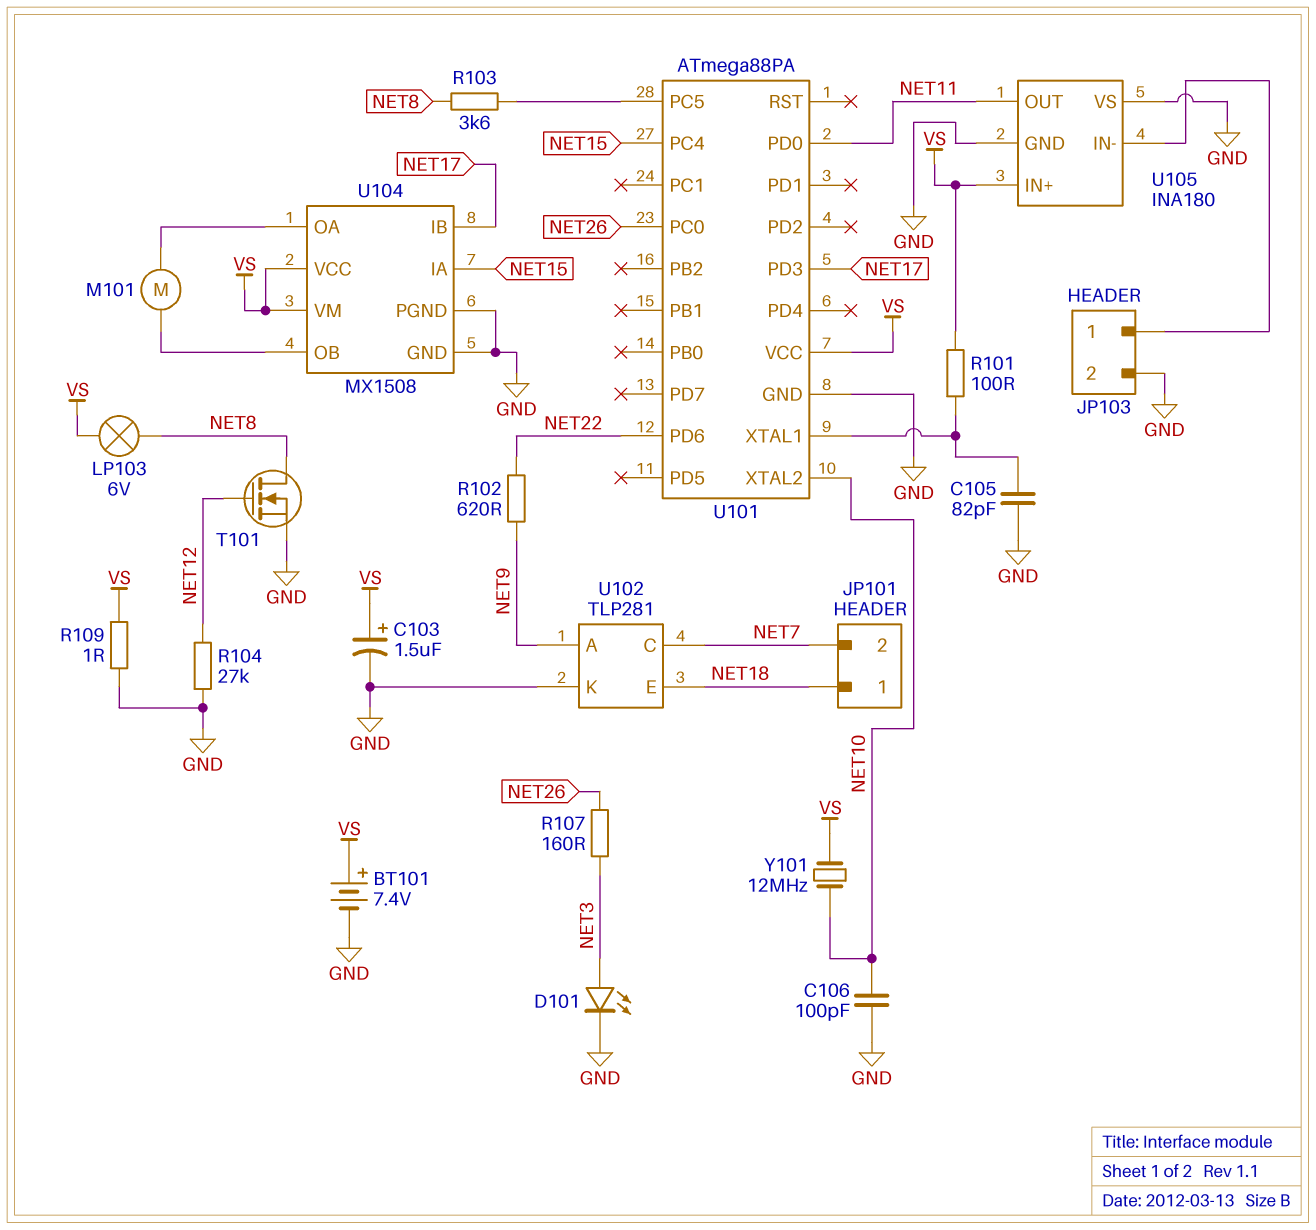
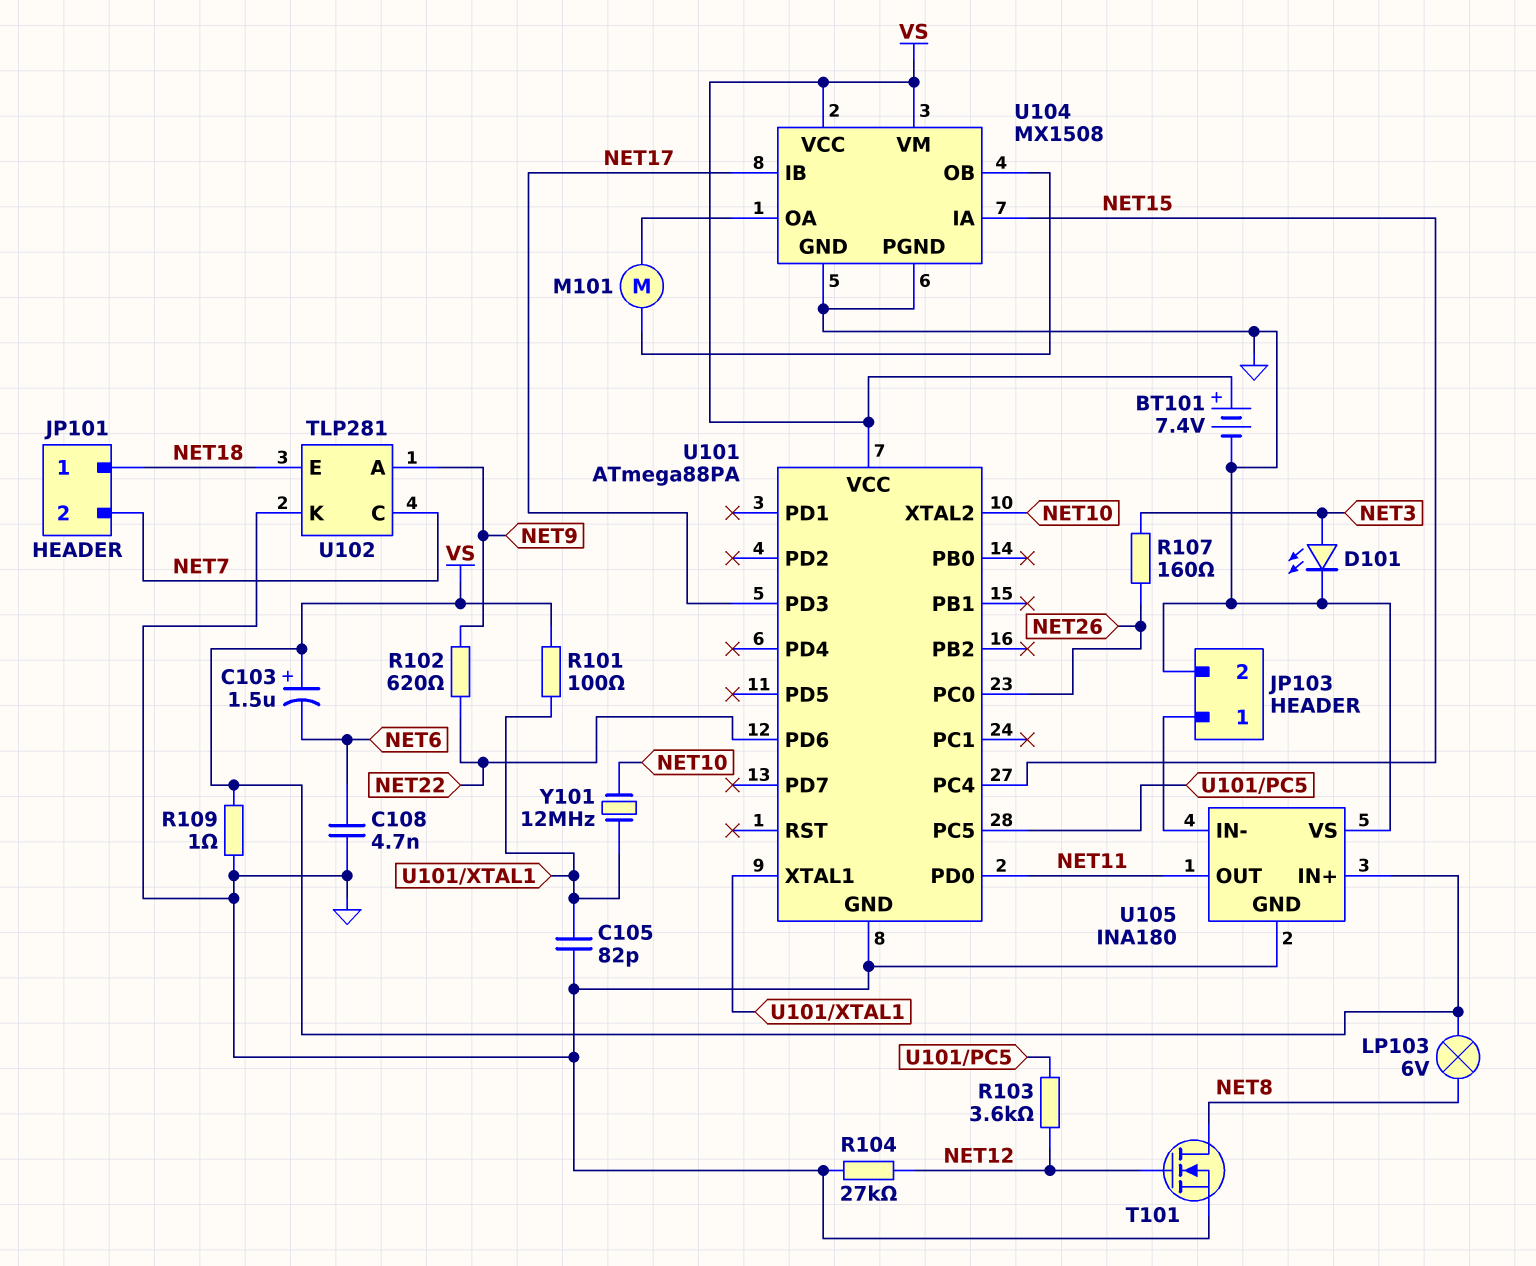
C103: 1.5uF (plus VS, minus GND) -> 1.5uF (plus VS, minus NET6)
C106: 100pF (GND, NET10) -> none
C108: none -> 4.7nF (GND, NET6)
R103: 3.6k (NET8, U101/PC5) -> 3.6k (NET12, U101/PC5)
Y101: 12MHz (NET10, VS) -> 12MHz (NET10, U101/XTAL1)

